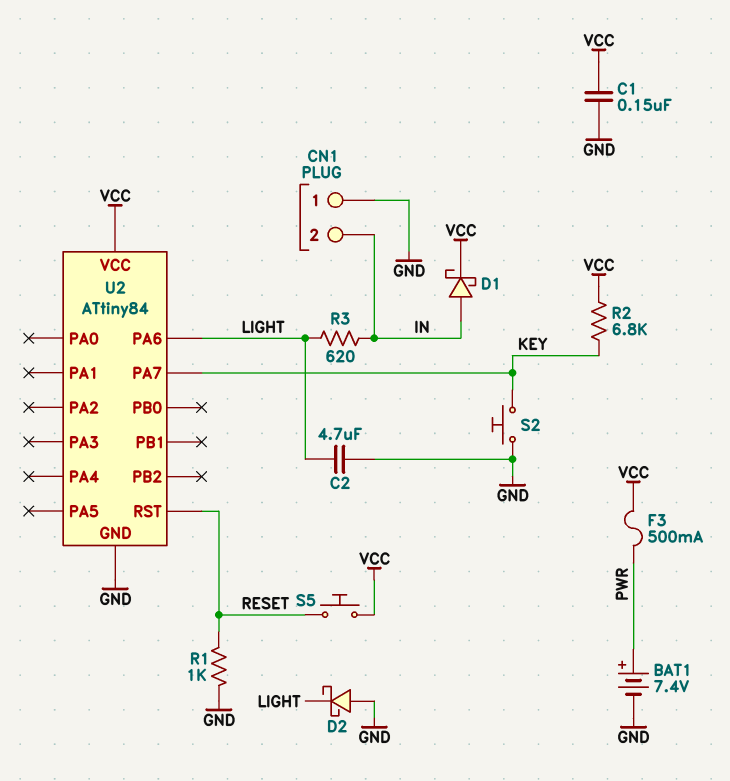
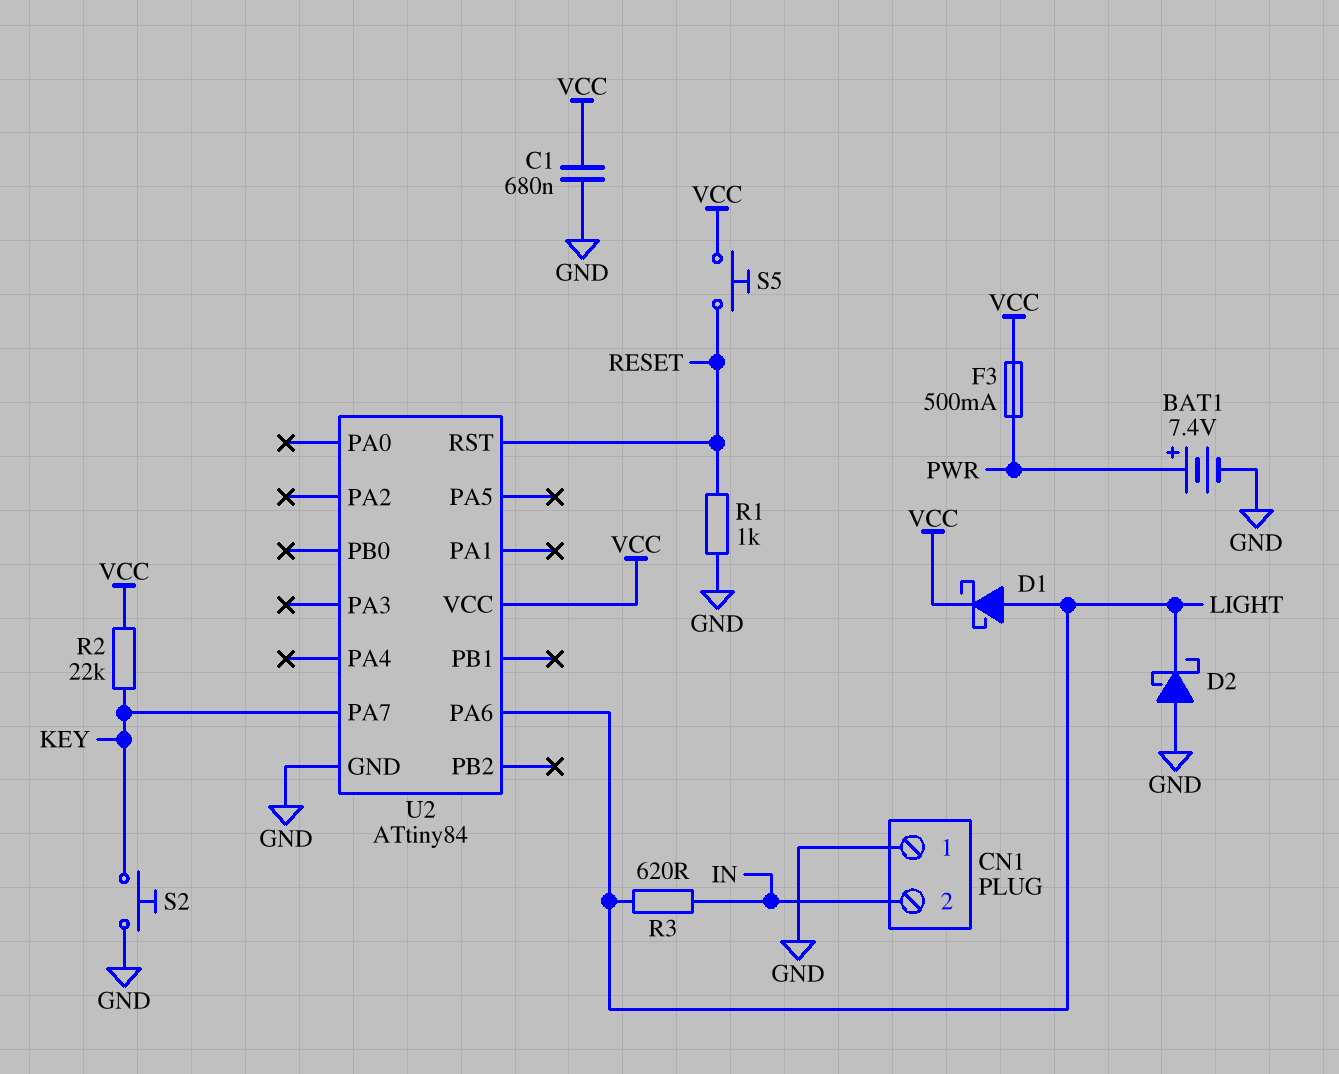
C1: 150nF (GND, VCC) -> 680nF (GND, VCC)
C2: 4.7uF (GND, LIGHT) -> none
D1: schottky (A IN, K VCC) -> schottky (A LIGHT, K VCC)
R2: 6.8k (KEY, VCC) -> 22k (KEY, VCC)

